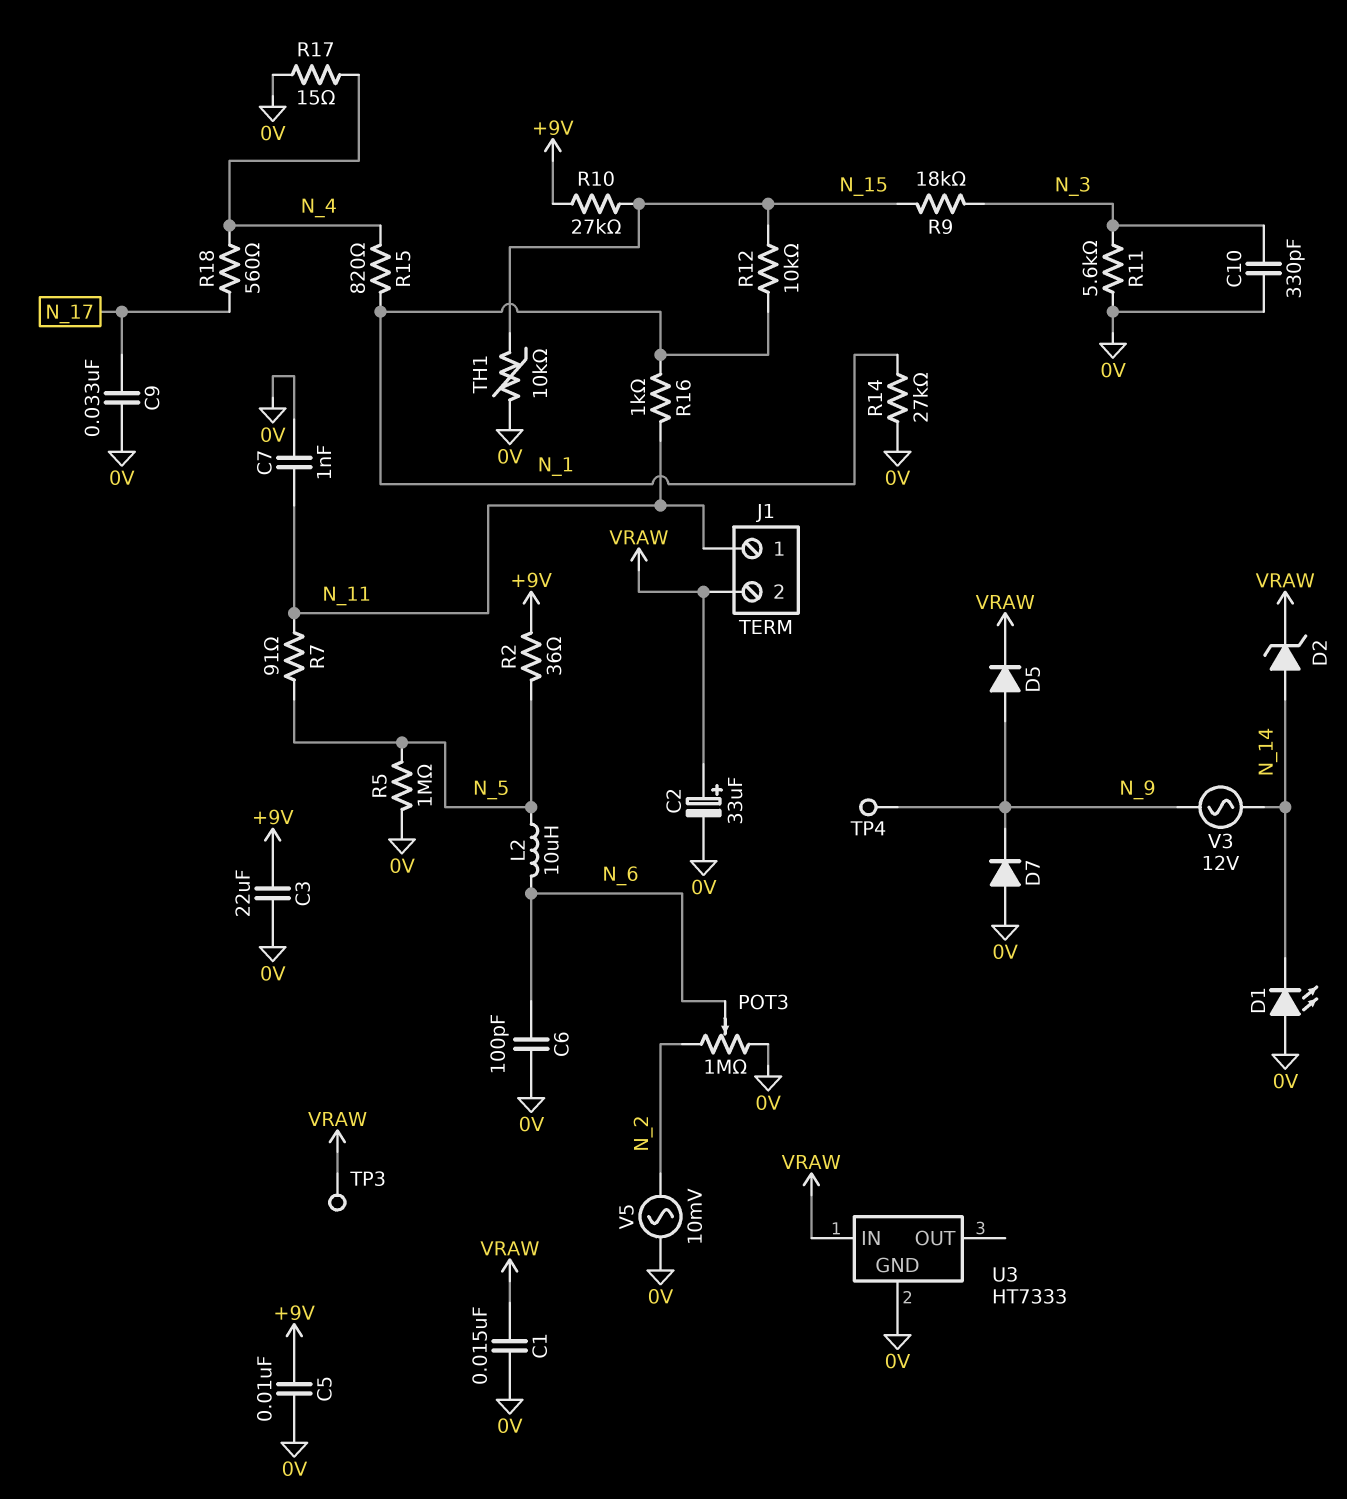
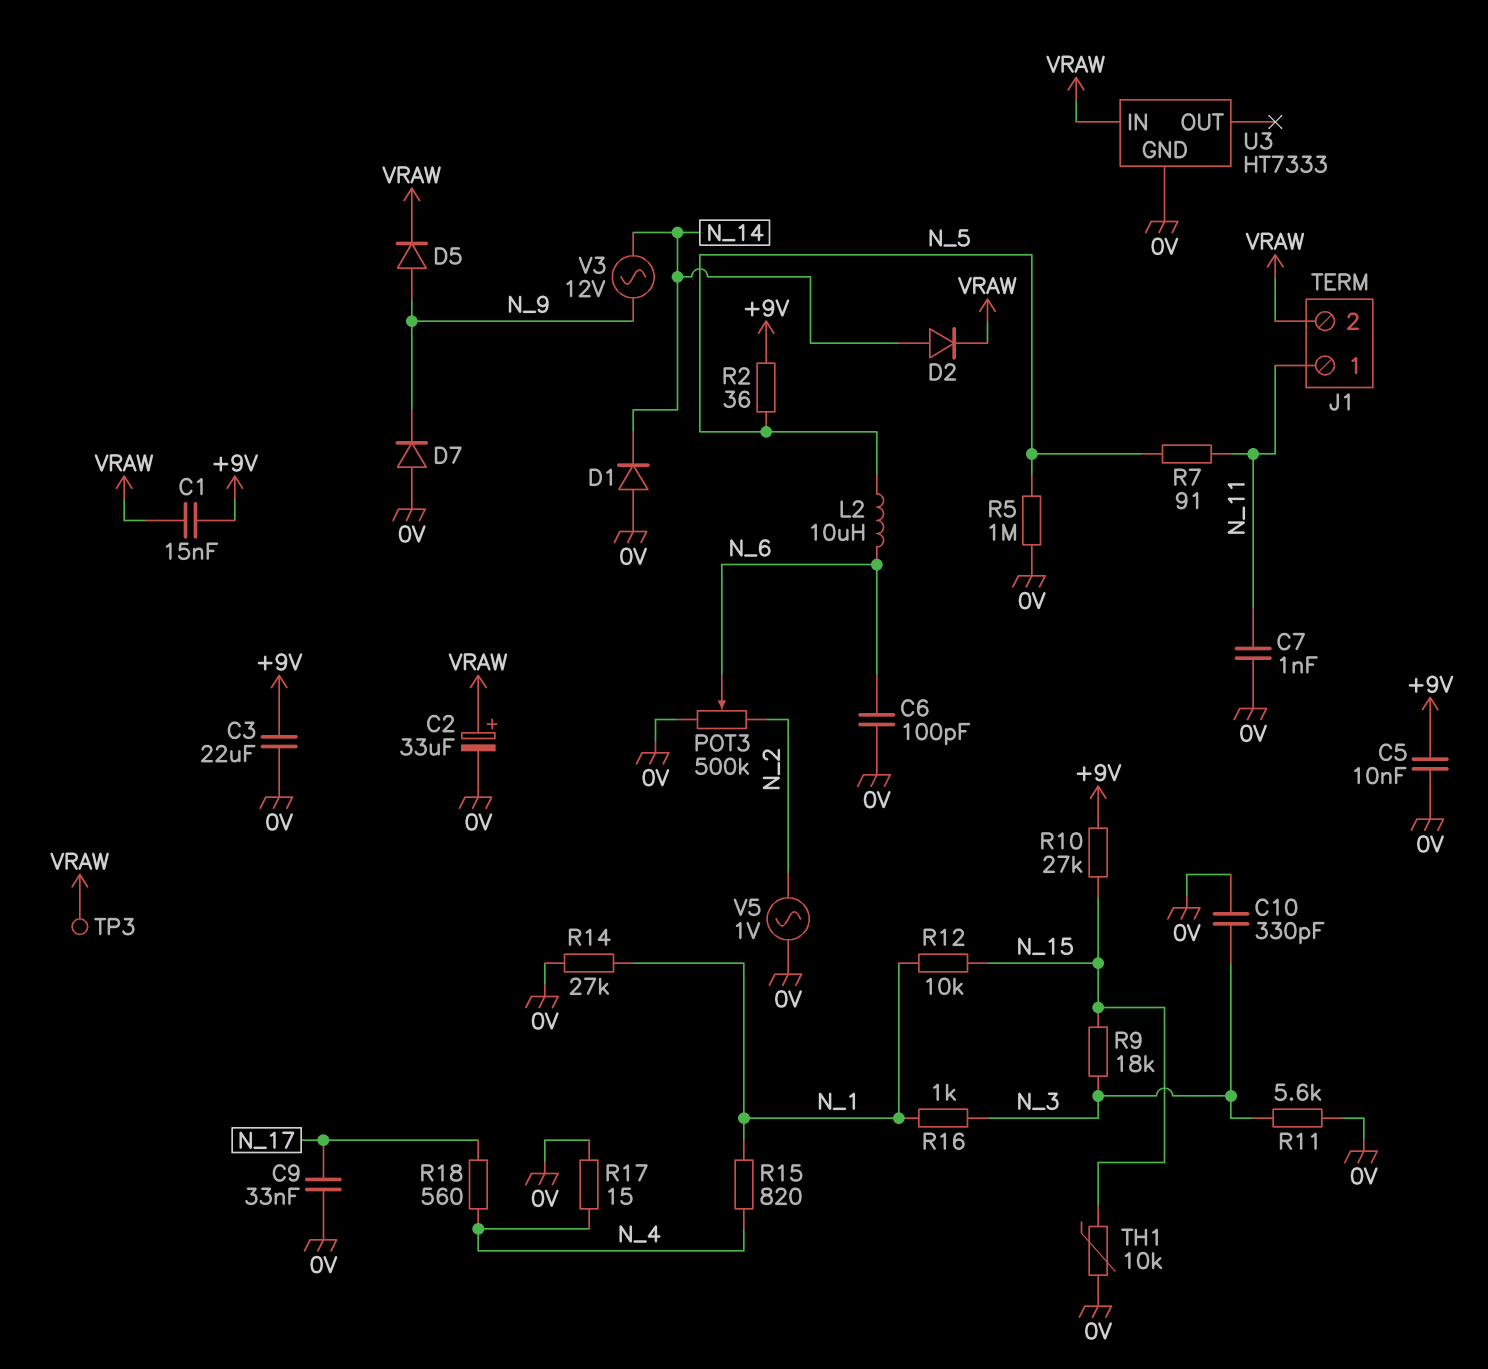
C1: 15nF (0V, VRAW) -> 15nF (+9V, VRAW)
D1: LED (A 0V, K N_14) -> diode (A 0V, K N_14)
D2: zener (A N_14, K VRAW) -> diode (A N_14, K VRAW)
POT3: 1M (0V, N_2, wiper N_6) -> 500k (0V, N_2, wiper N_6)
R16: 1k (N_1, N_11) -> 1k (N_1, N_3)
TP4: test point (N_9) -> none
V5: AC 10mV (0V, N_2) -> AC 1V (0V, N_2)

